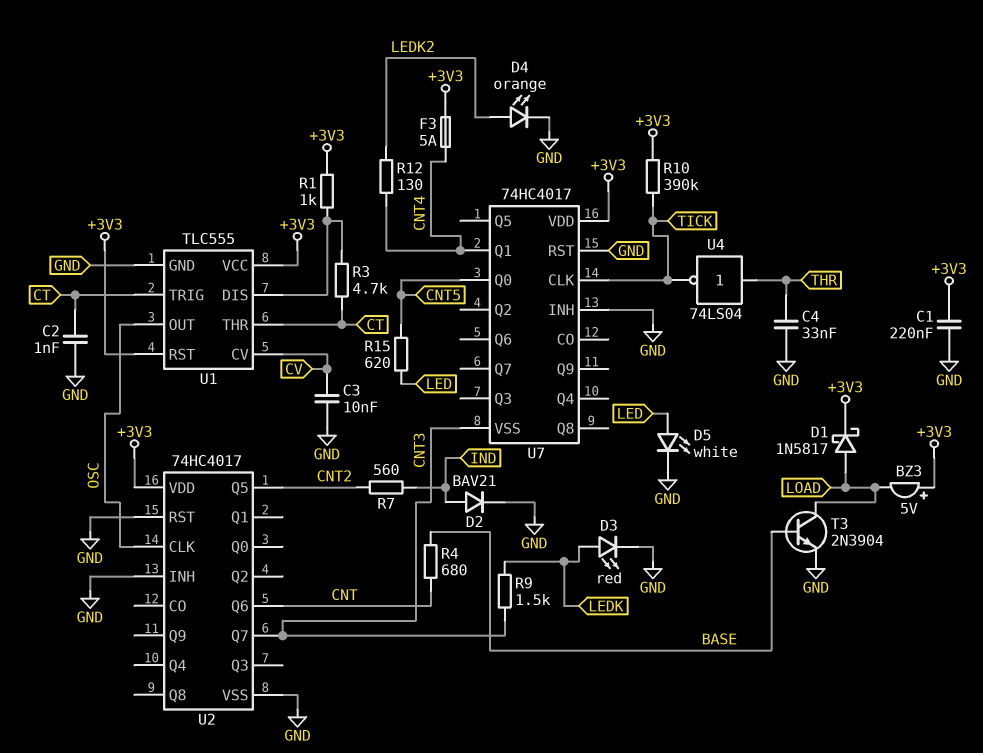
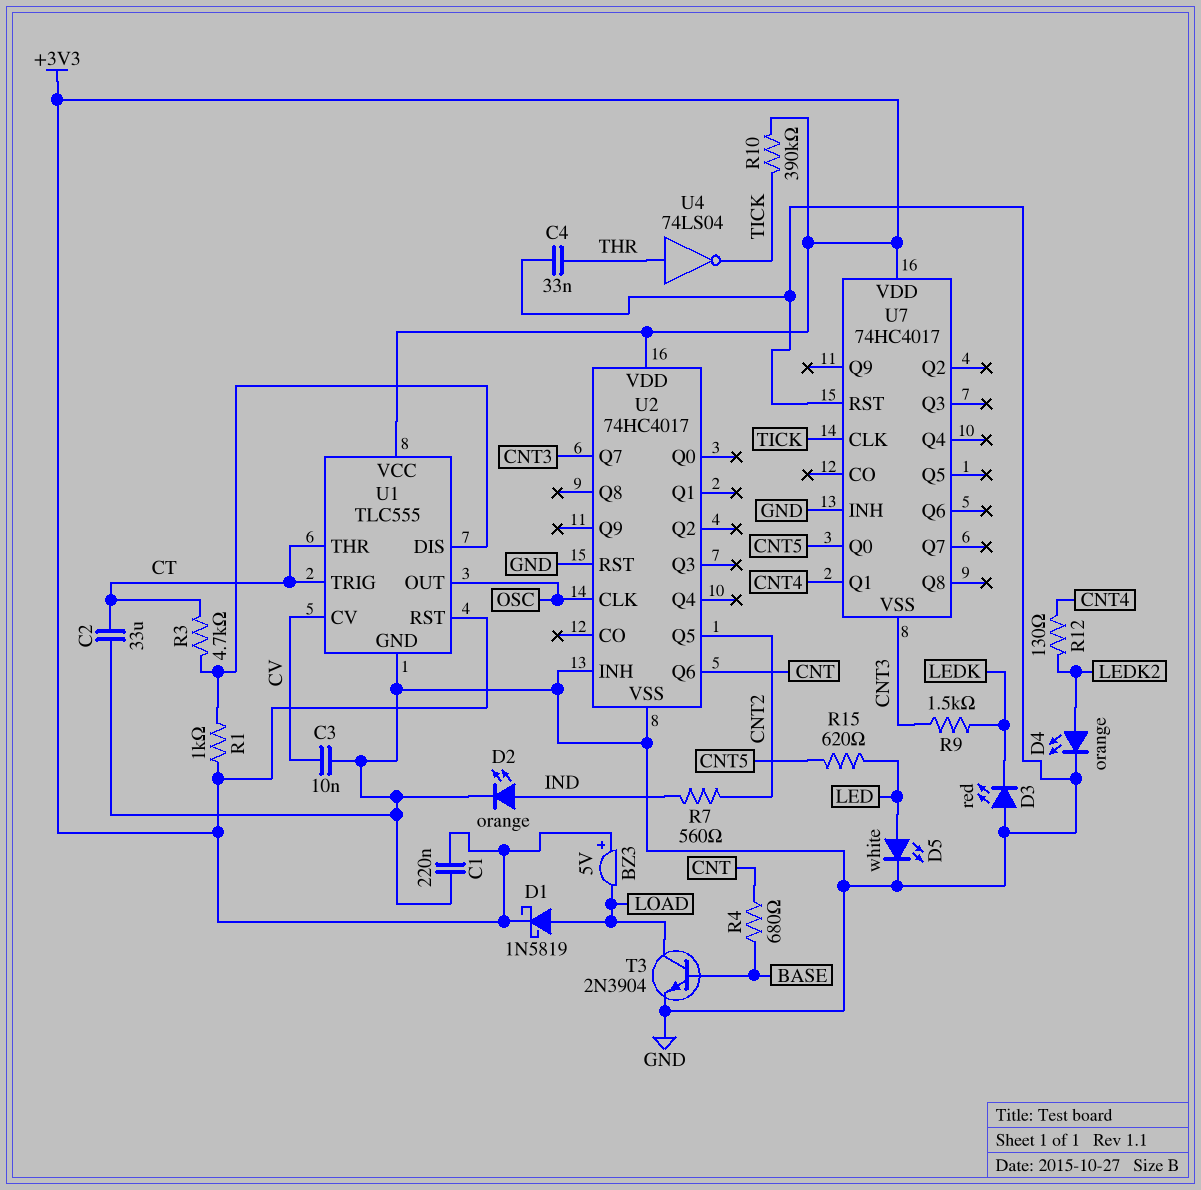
C2: 1nF (CT, GND) -> 33uF (CT, GND)
D1: schottky 1N5817 (A LOAD, K +3V3) -> schottky 1N5819 (A LOAD, K +3V3)
D2: diode BAV21 (A IND, K GND) -> LED orange (A IND, K GND)
D3: LED red (A LEDK, K GND) -> LED red (A GND, K LEDK)
F3: 5A (+3V3, CNT4) -> none

